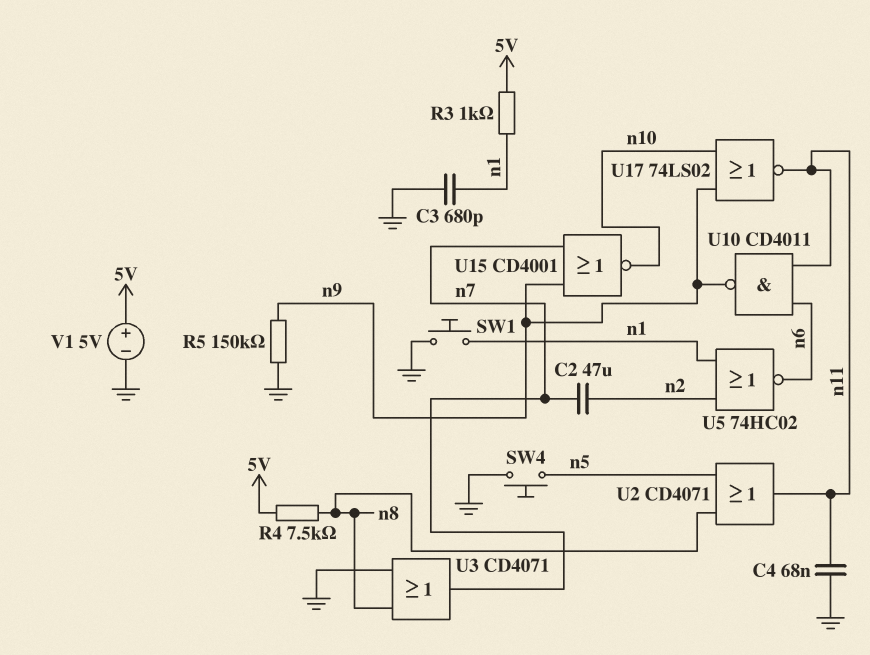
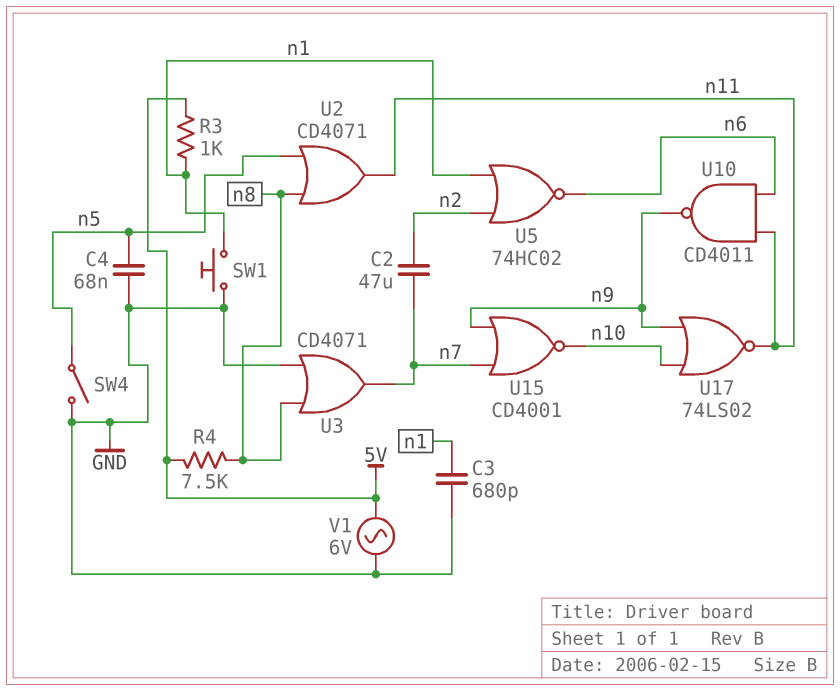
C4: 68nF (GND, n11) -> 68nF (GND, n5)
R5: 150k (GND, n9) -> none
SW4: button (GND, n5) -> switch (GND, n5)
V1: 5V (plus 5V, minus GND) -> AC 6V (5V, GND)

